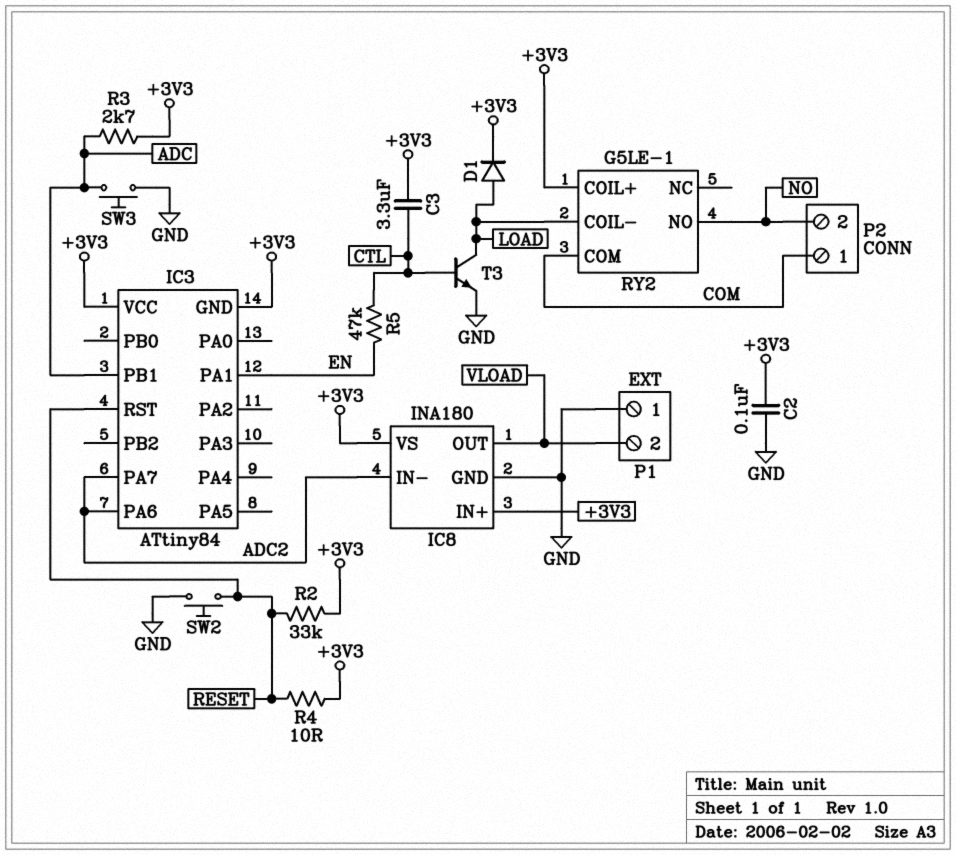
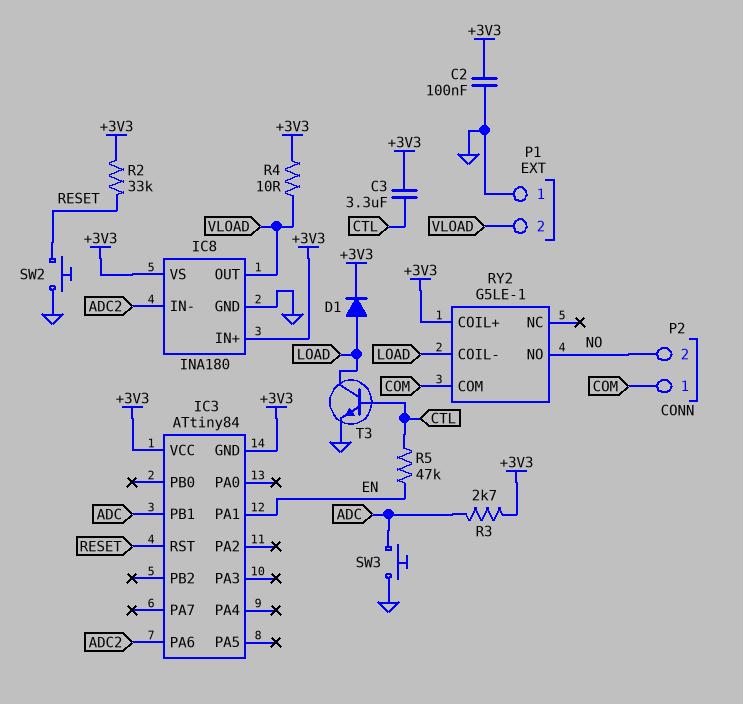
IC3 pin PA7: ADC2 -> none
R4: 10 (+3V3, RESET) -> 10 (+3V3, VLOAD)

